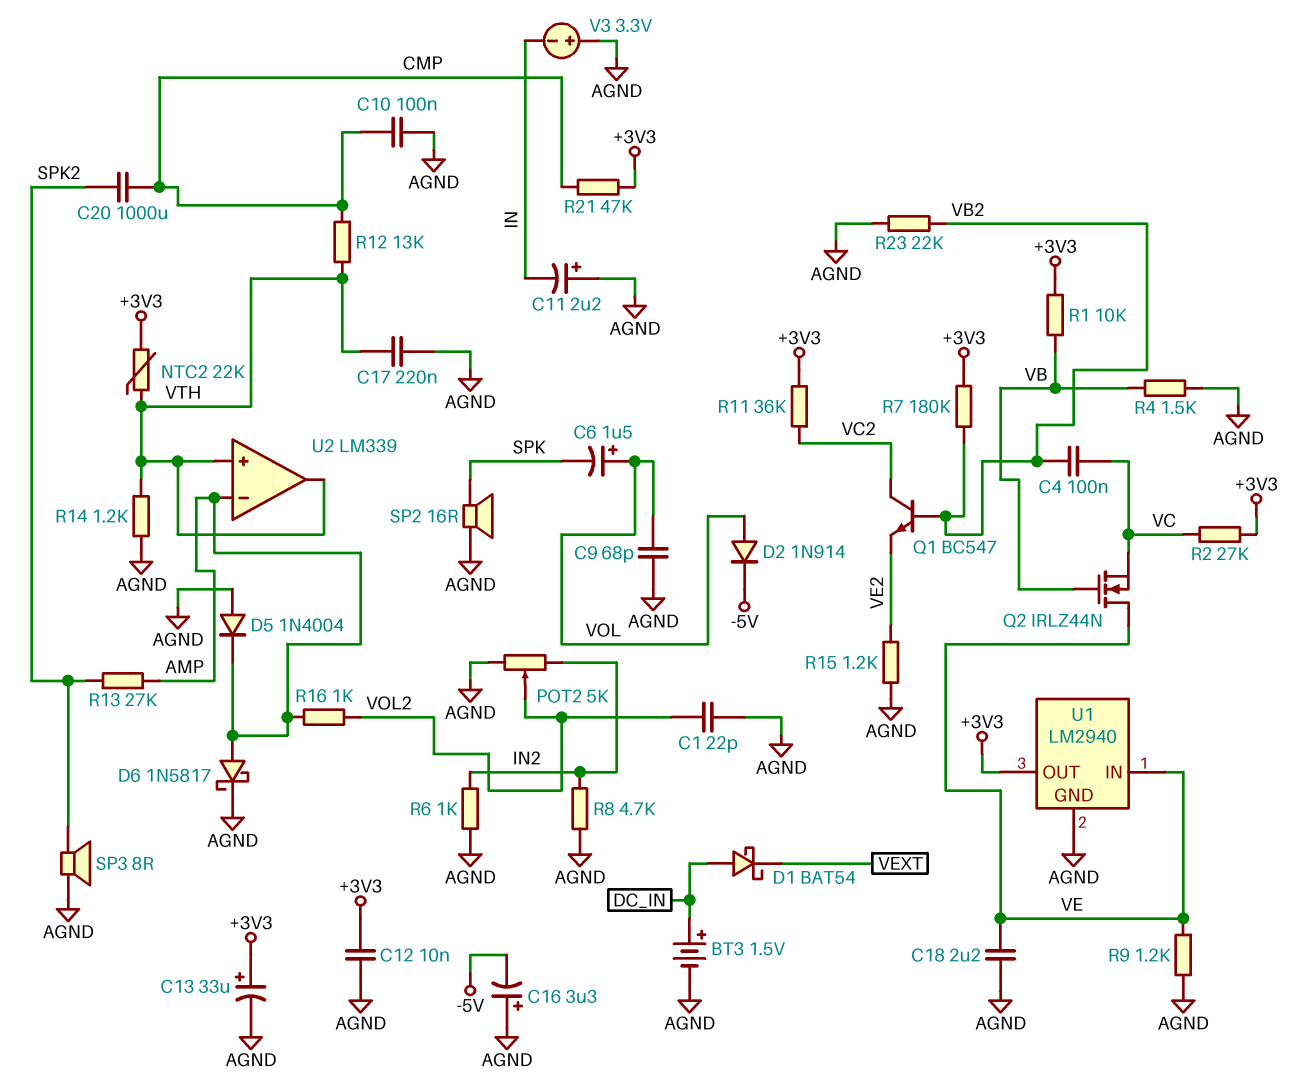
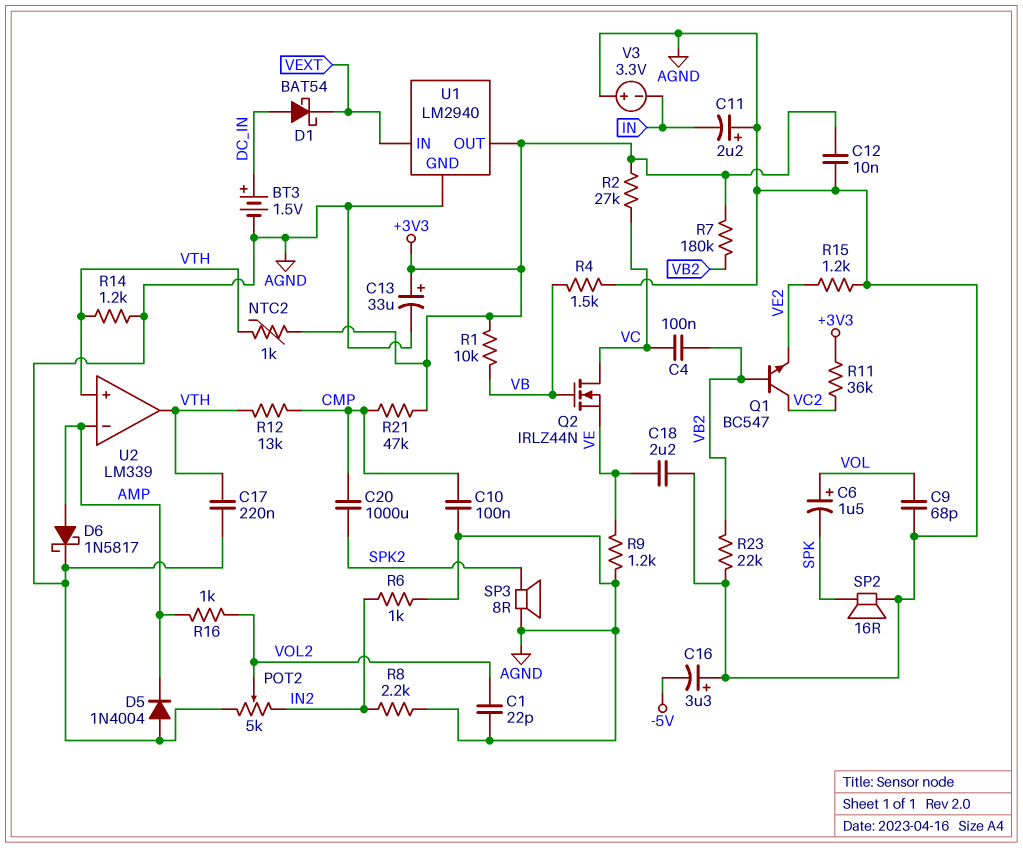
D2: diode 1N914 (A VOL, K -5V) -> none
NTC2: 22k (+3V3, VTH) -> 1k (+3V3, VTH)
Q2: NMOS IRLZ44N (G VB, D VE, S VC) -> NMOS IRLZ44N (G VB, D VC, S VE)
R8: 4.7k (AGND, IN2) -> 2.2k (AGND, IN2)
R13: 27k (AMP, SPK2) -> none
U1 pin IN: VE -> VEXT

